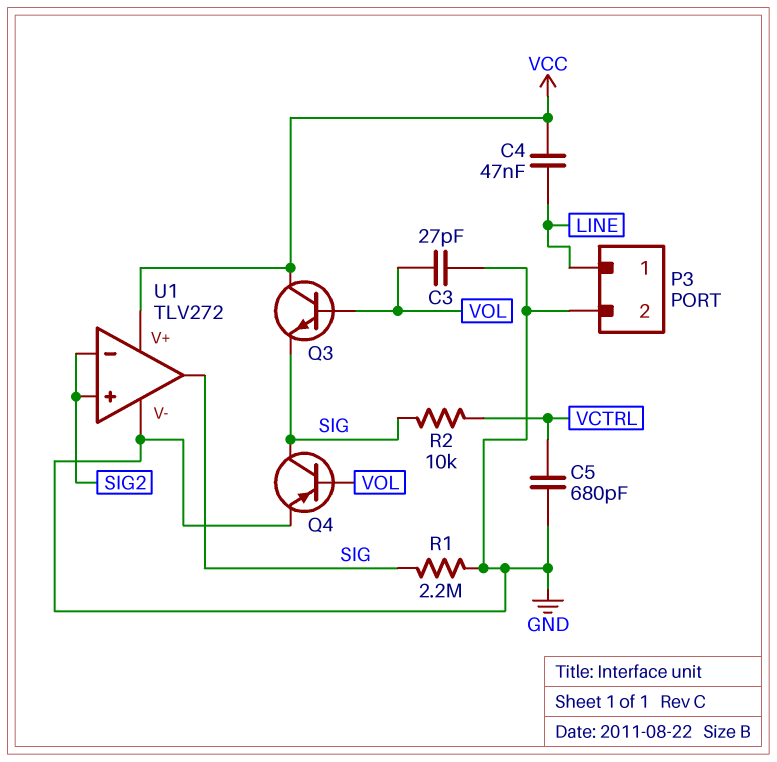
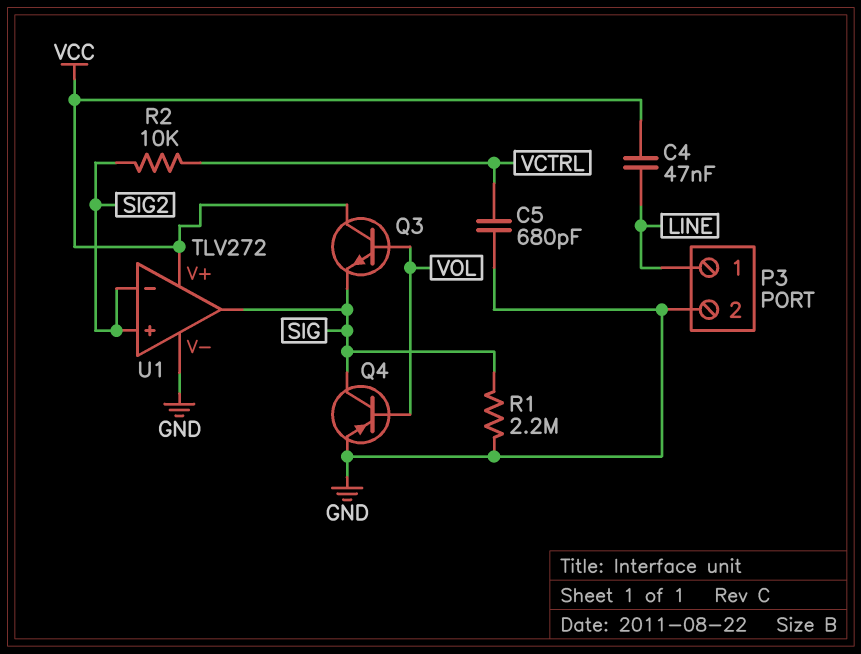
C3: 27pF (GND, VOL) -> none
R2: 10k (SIG, VCTRL) -> 10k (SIG2, VCTRL)

